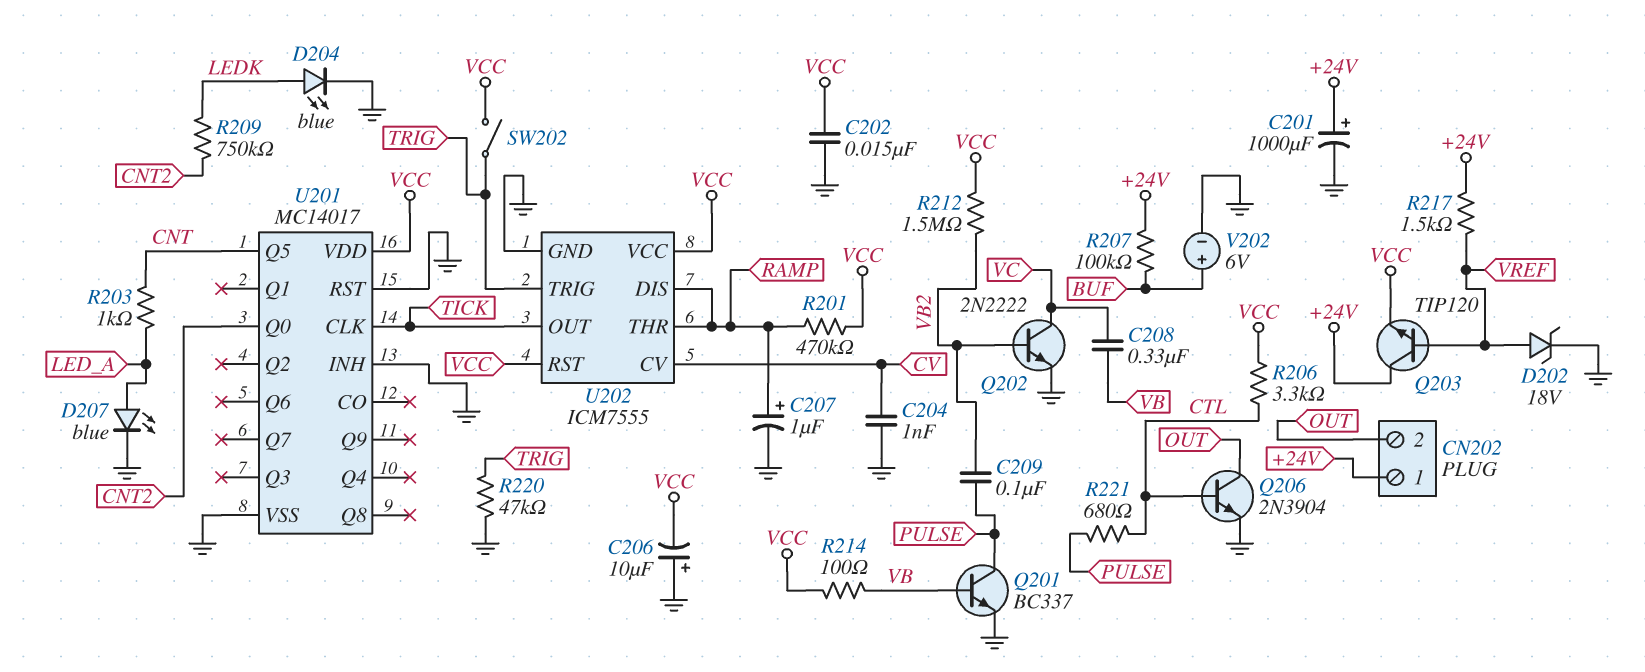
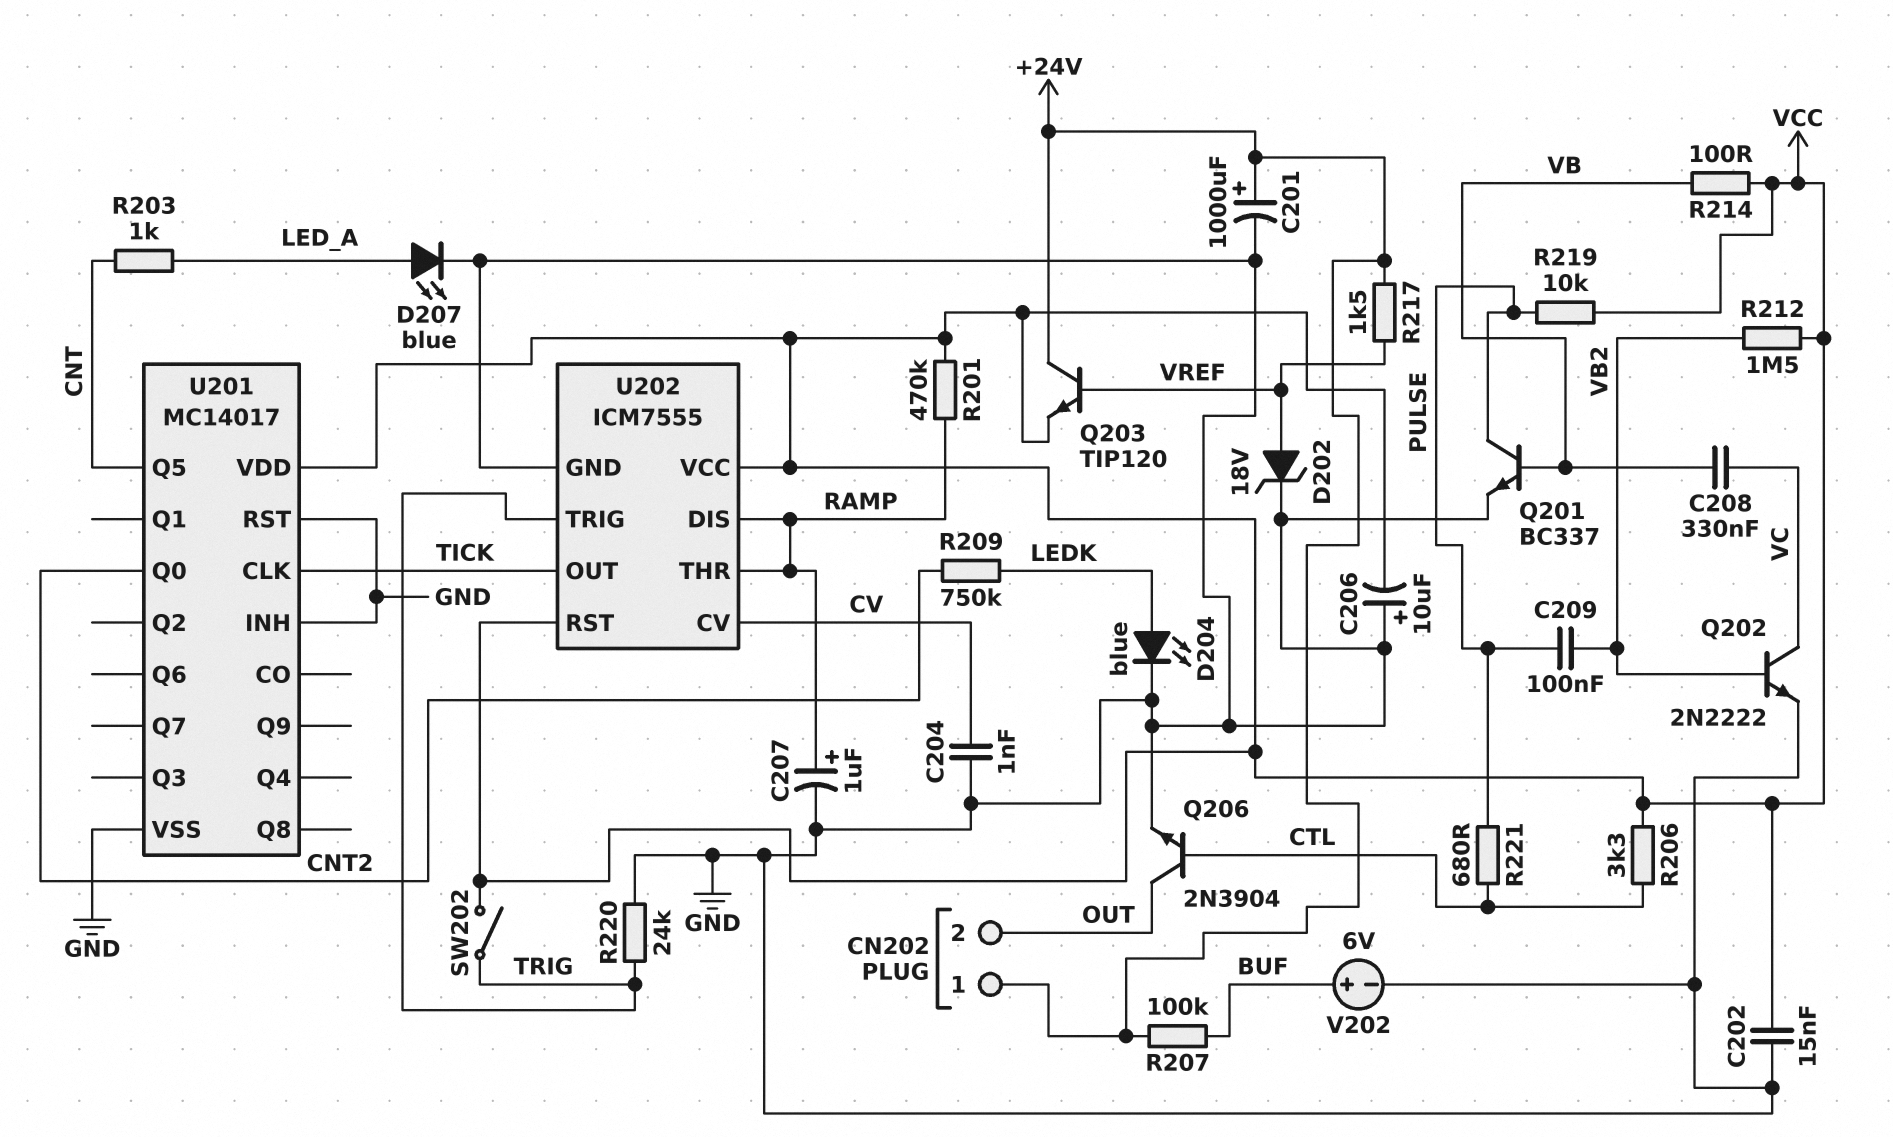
R219: none -> 10k (PULSE, VCC)
R220: 47k (GND, TRIG) -> 24k (GND, TRIG)

